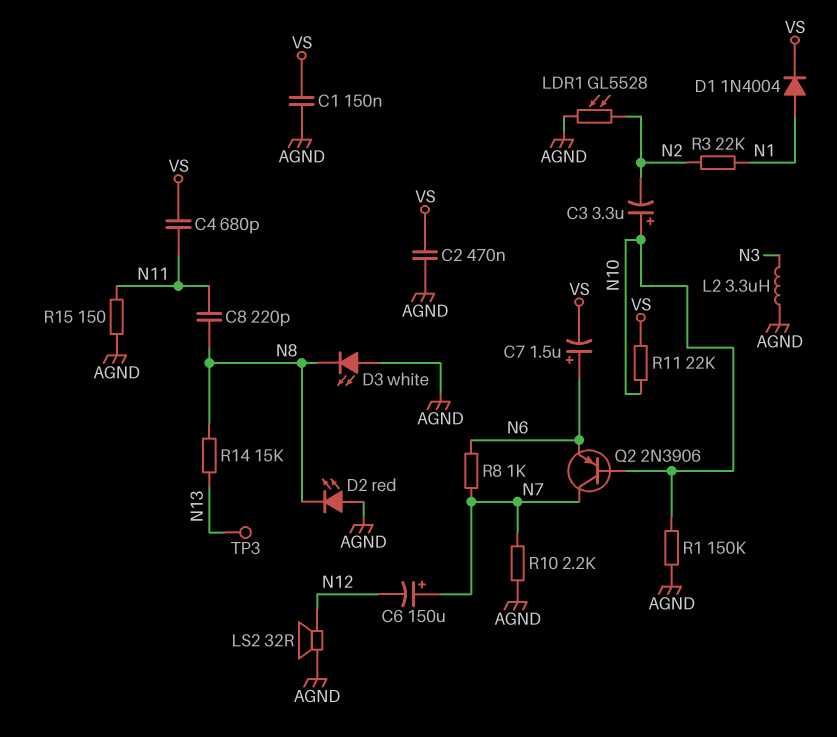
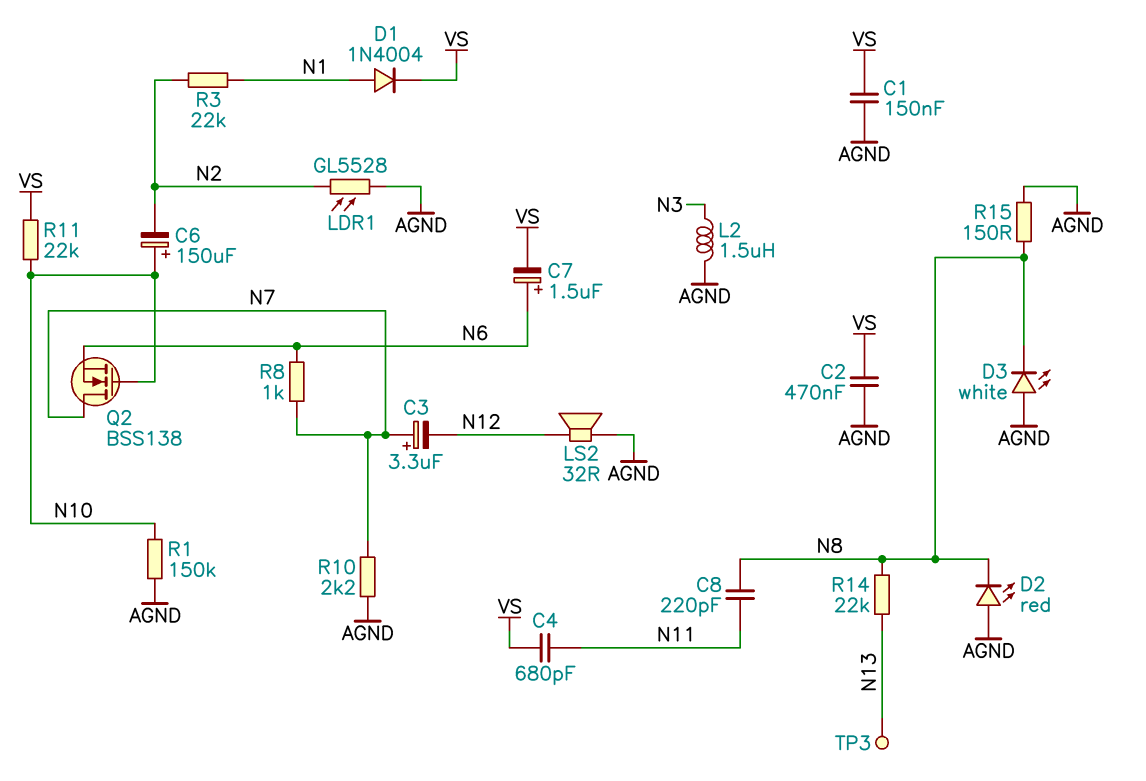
C3: 3.3uF (plus N10, minus N2) -> 3.3uF (plus N7, minus N12)
C6: 150uF (plus N7, minus N12) -> 150uF (plus N10, minus N2)
L2: 3.3uH (AGND, N3) -> 1.5uH (AGND, N3)
Q2: PNP 2N3906 (B N10, C N7, E N6) -> NMOS BSS138 (G N10, D N7, S N6)
R14: 15k (N8, N13) -> 22k (N8, N13)
R15: 150 (AGND, N11) -> 150 (AGND, N8)

